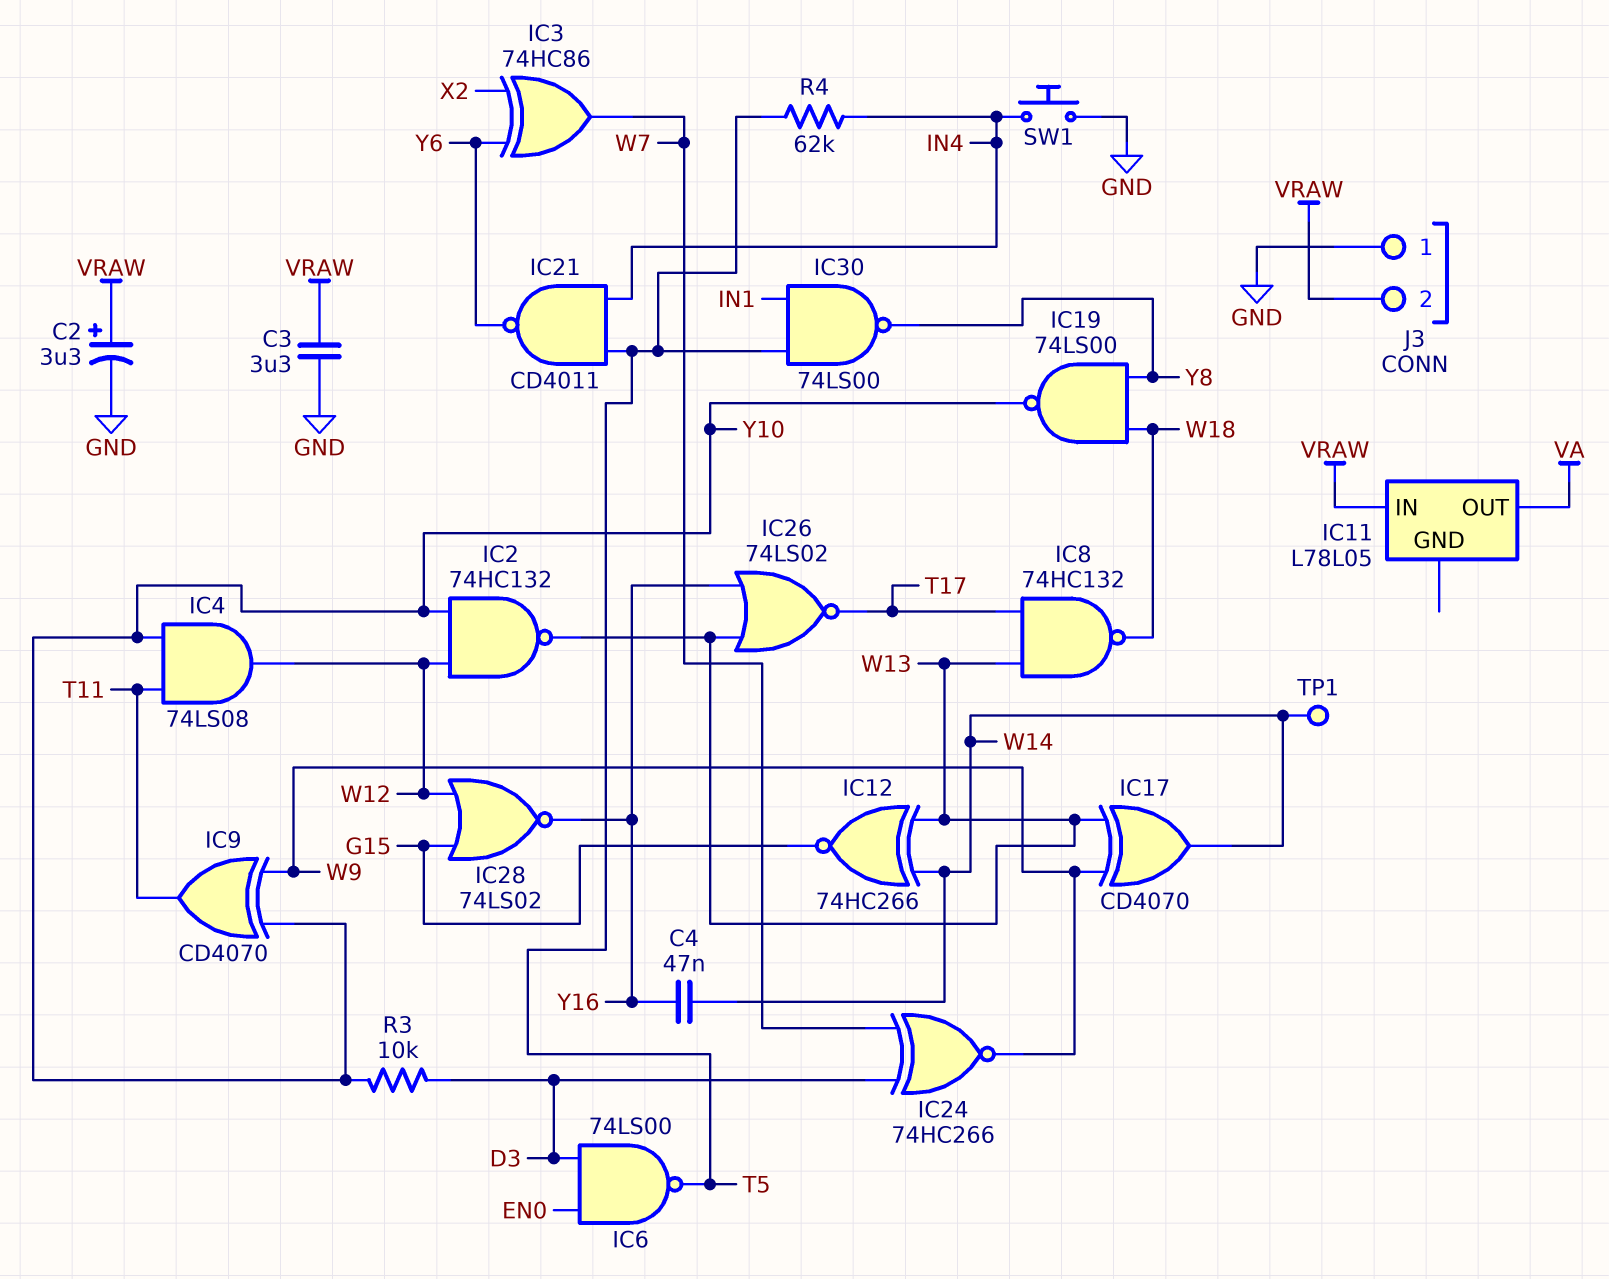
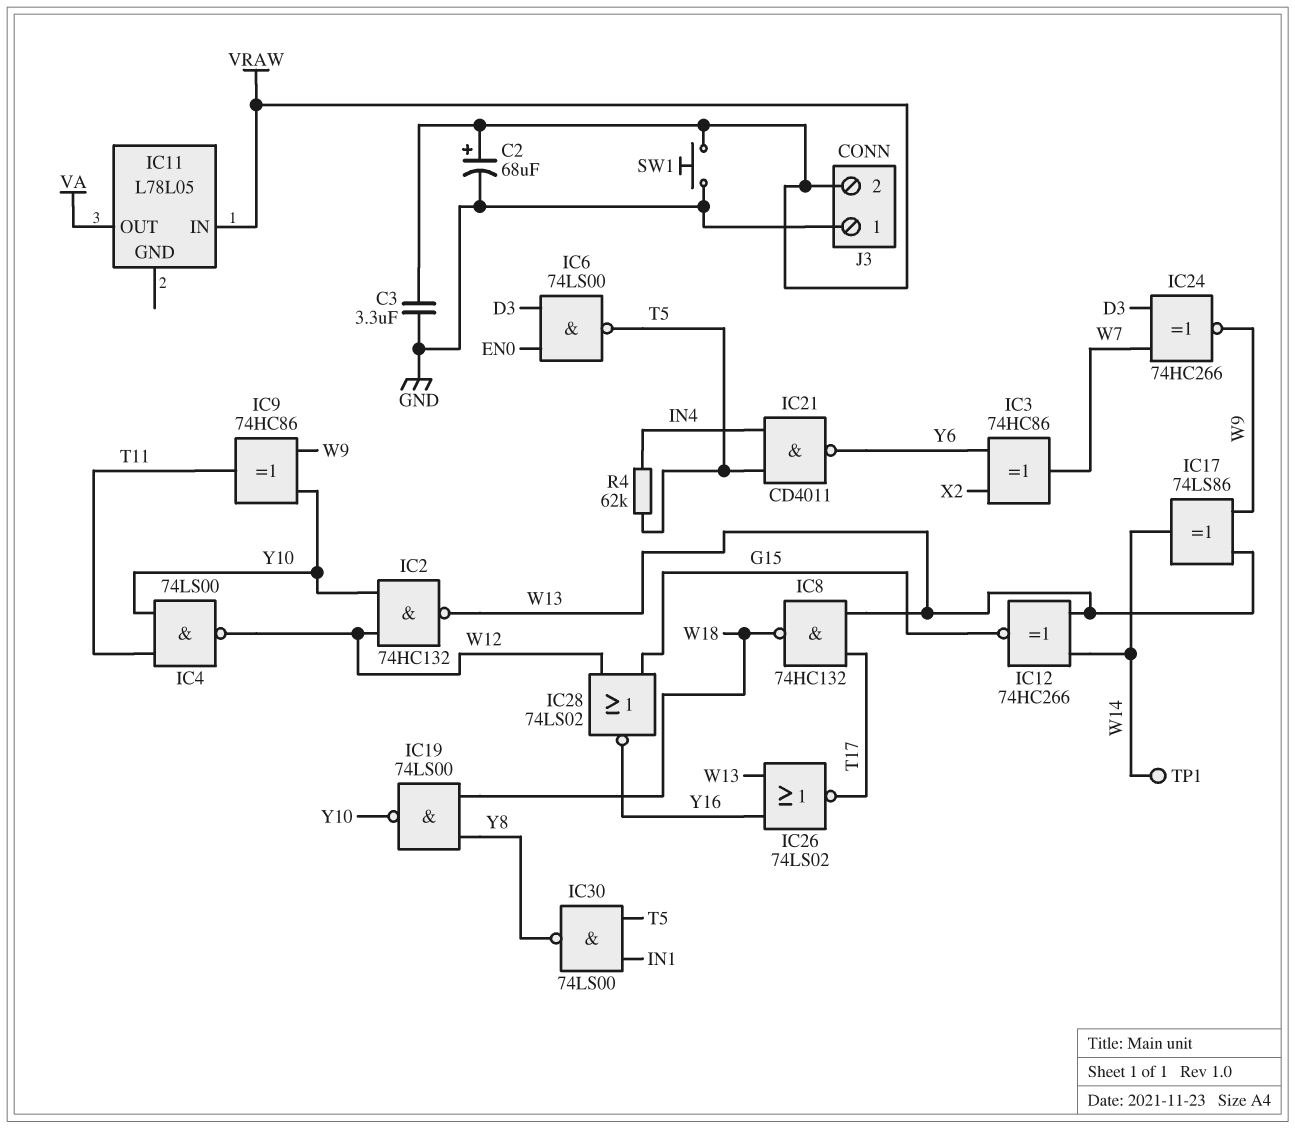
C2: 3.3uF (plus VRAW, minus GND) -> 68uF (plus VRAW, minus GND)
C4: 47nF (W14, Y16) -> none
IC4: AND 74LS08 (in T11, in Y10, out W12) -> NAND 74LS00 (in T11, in Y10, out W12)
IC9: XOR CD4070 (in W9, in Y10, out T11) -> XOR 74HC86 (in W9, in Y10, out T11)
IC17: XOR CD4070 (in W9, in W13, out W14) -> XOR 74LS86 (in W9, in W13, out W14)
R3: 10k (D3, Y10) -> none
SW1: button (GND, IN4) -> button (GND, VRAW)

